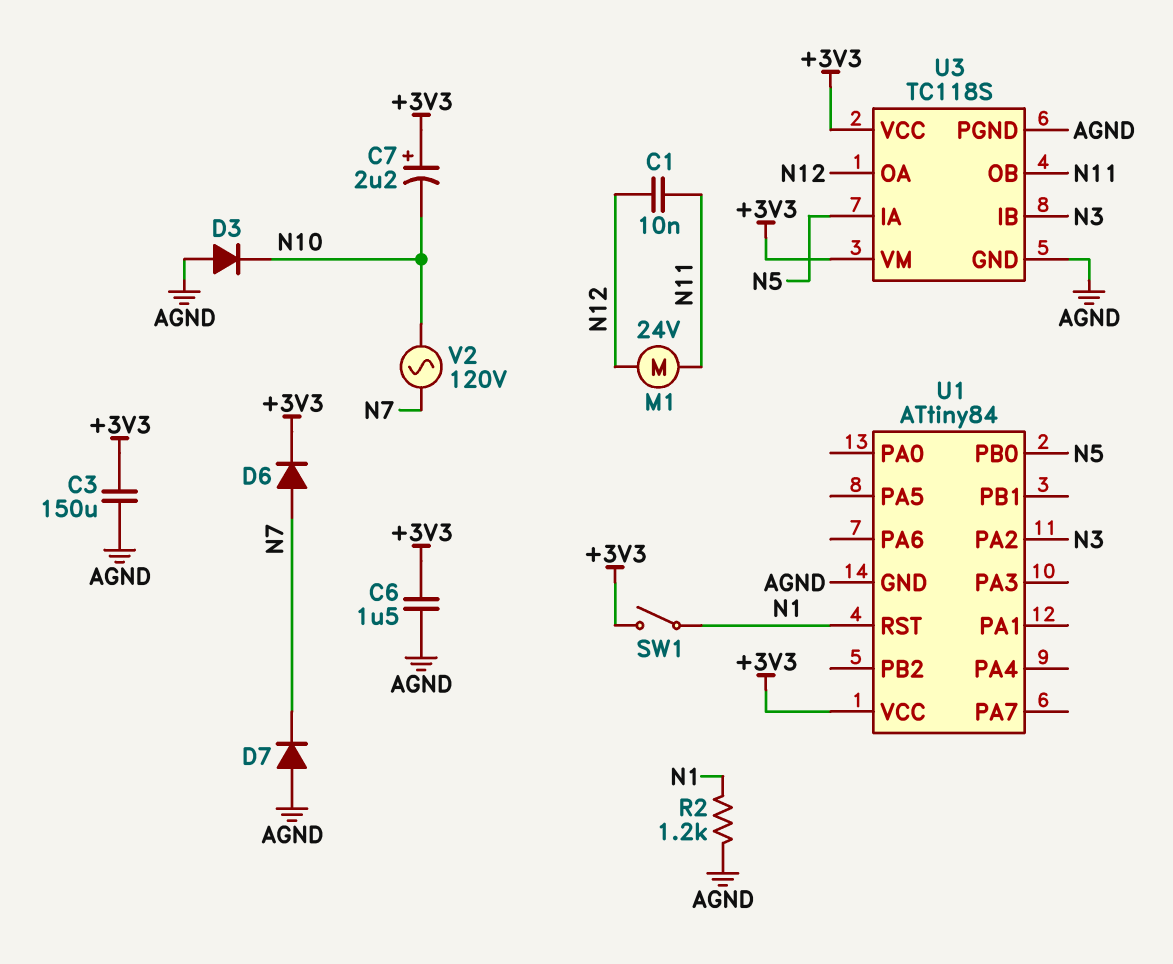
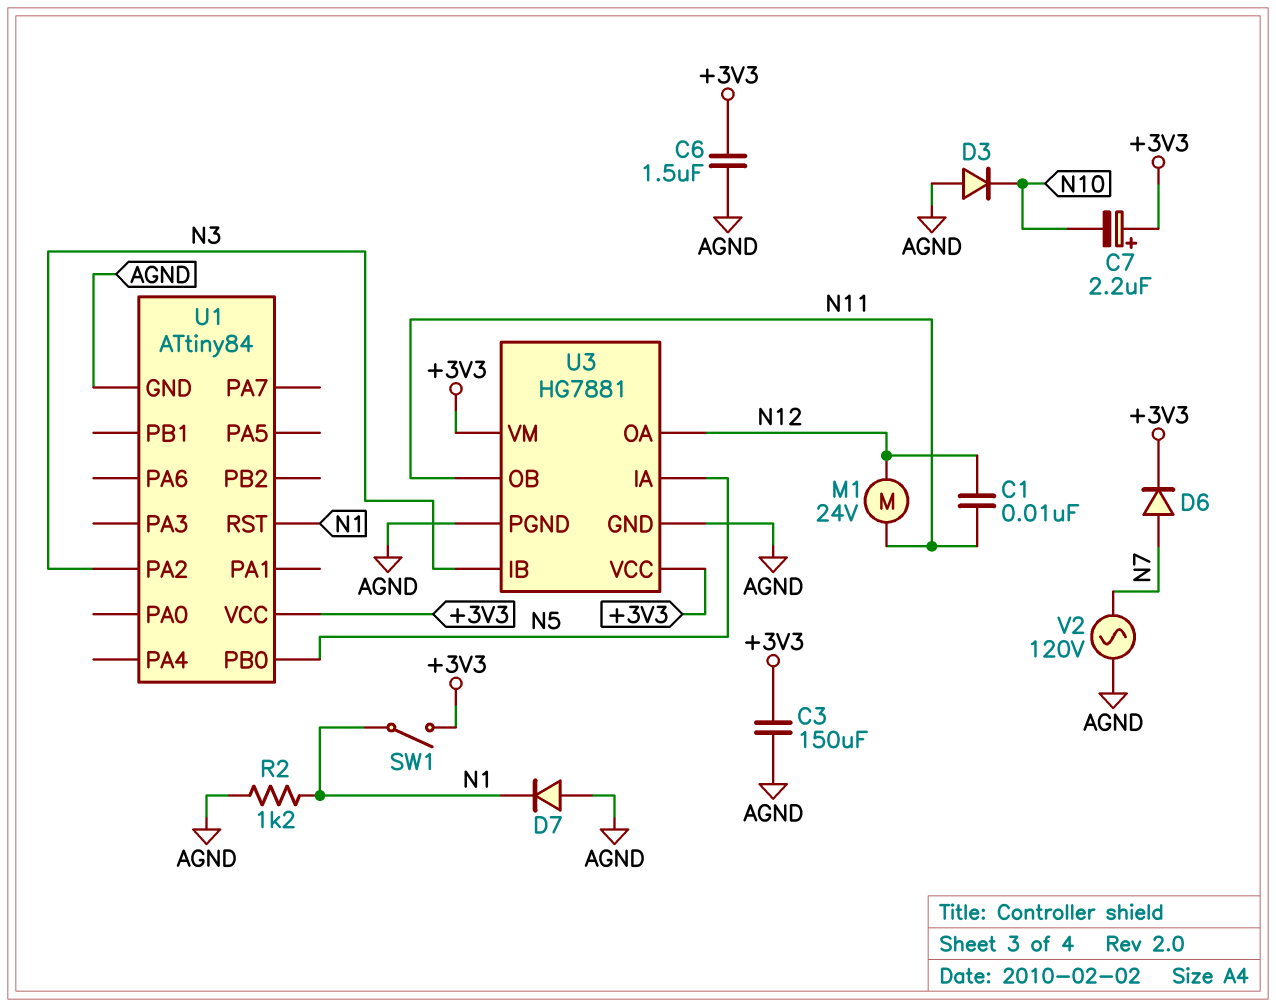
D7: diode (A AGND, K N7) -> diode (A AGND, K N1)
U3: TC118S -> HG7881
V2: AC 120V (N7, N10) -> AC 120V (AGND, N7)

